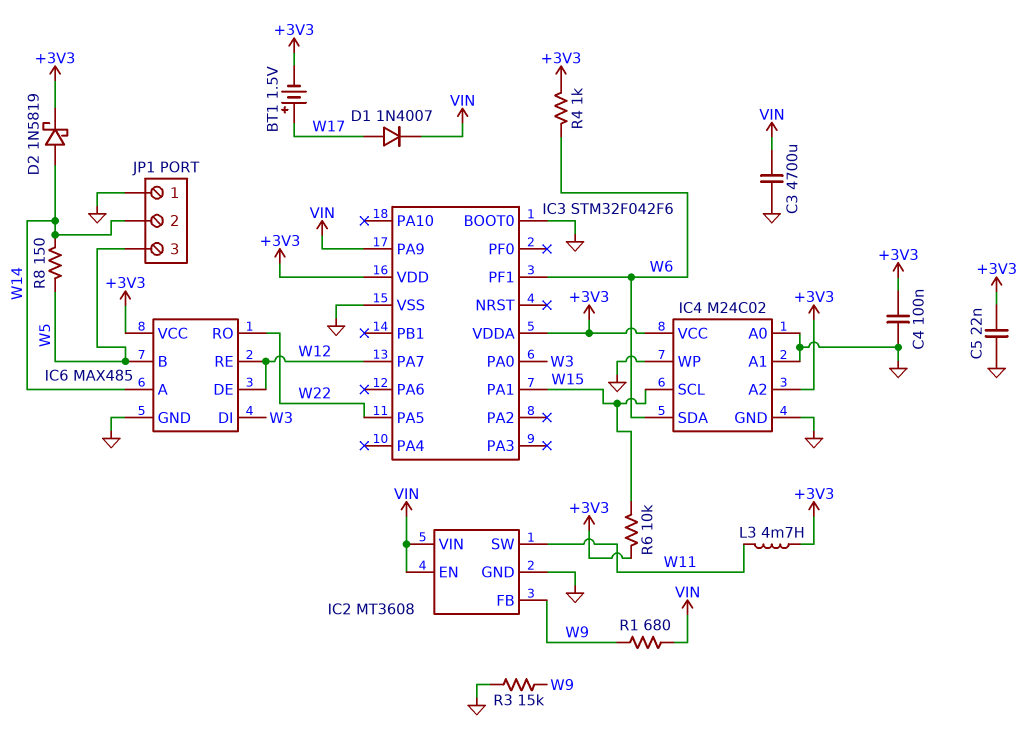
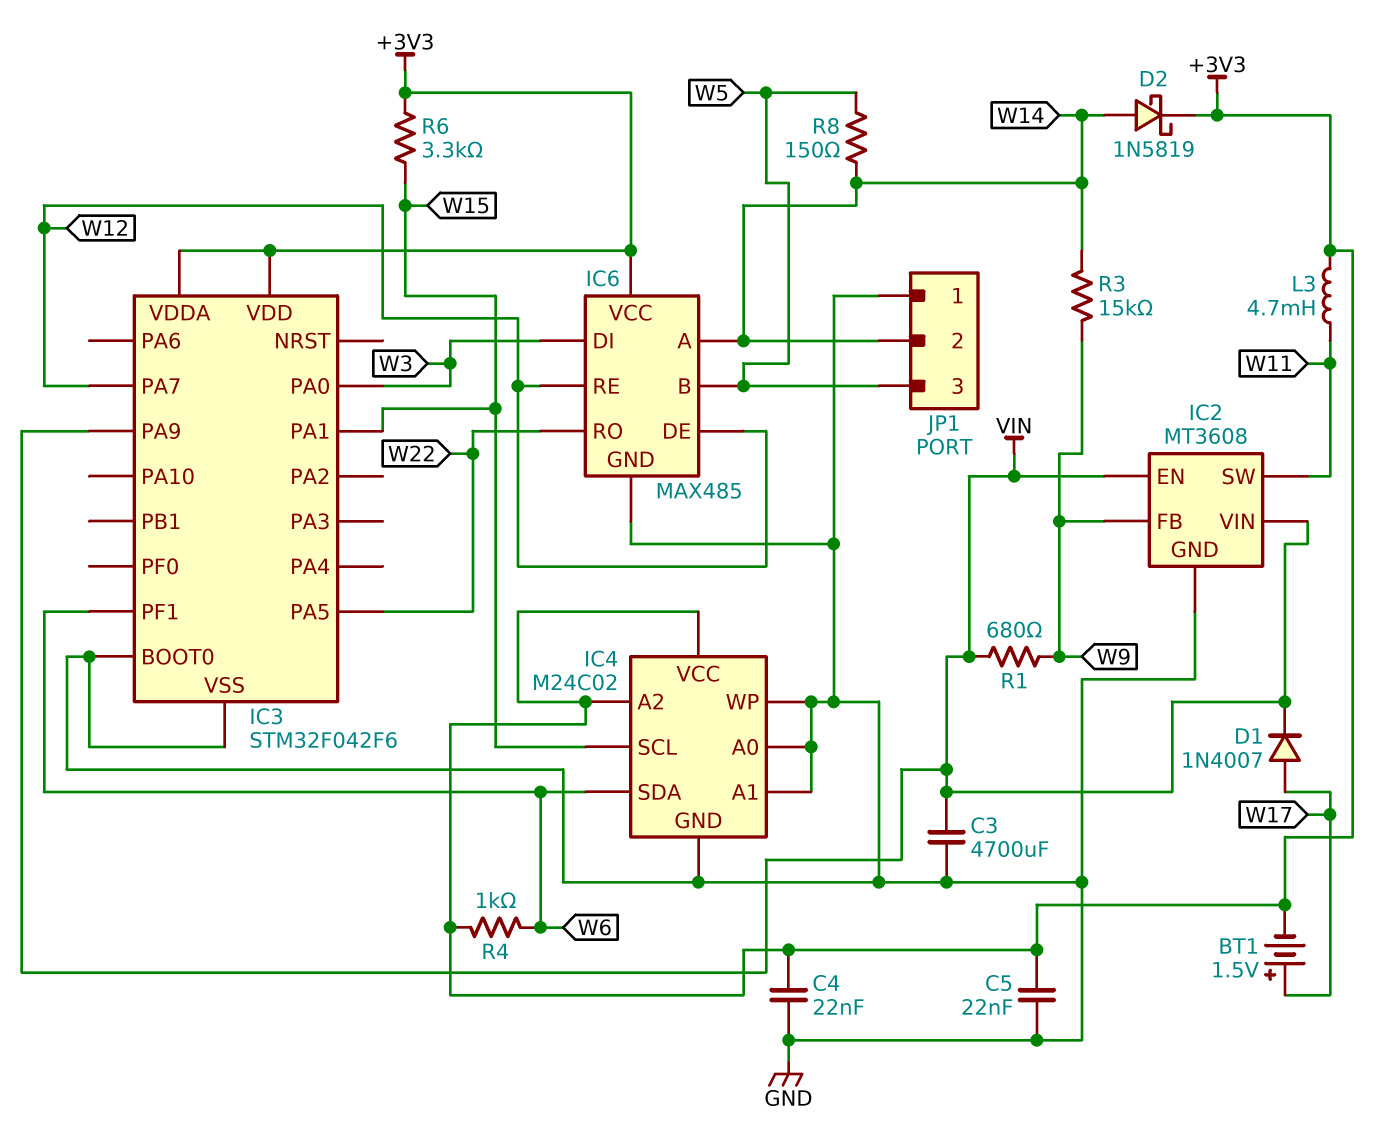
C4: 100nF (+3V3, GND) -> 22nF (+3V3, GND)
R3: 15k (GND, W9) -> 15k (W9, W14)
R6: 10k (+3V3, W15) -> 3.3k (+3V3, W15)

